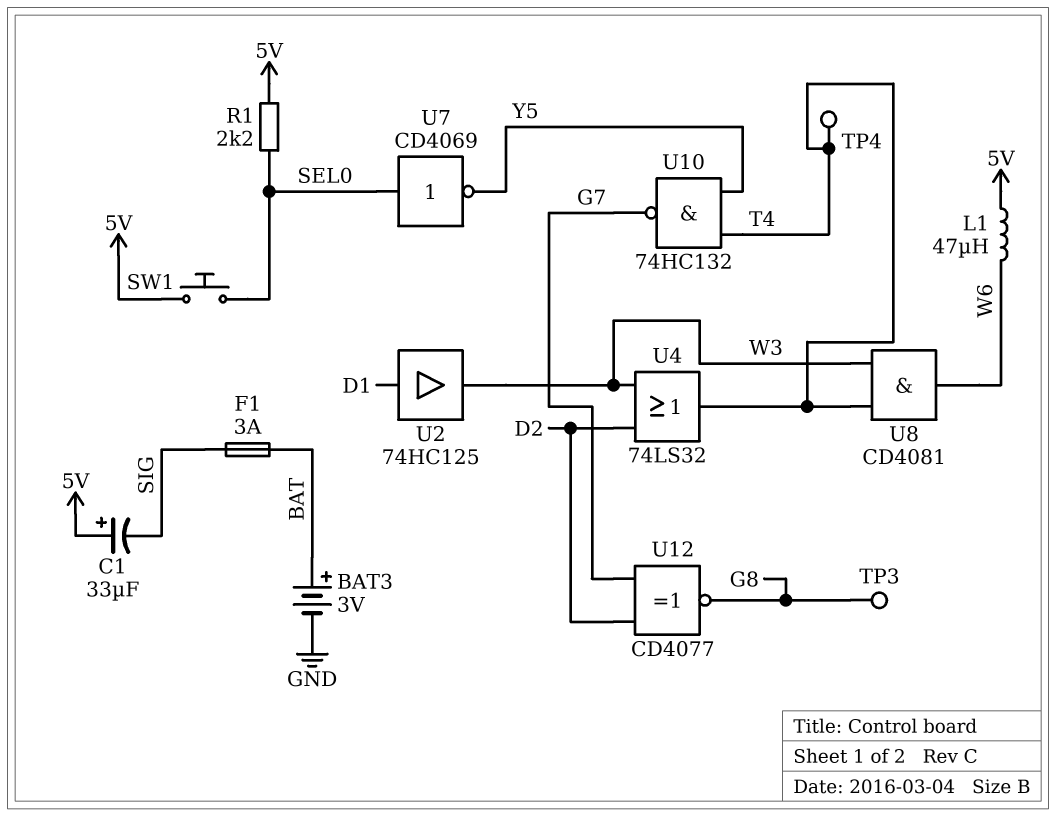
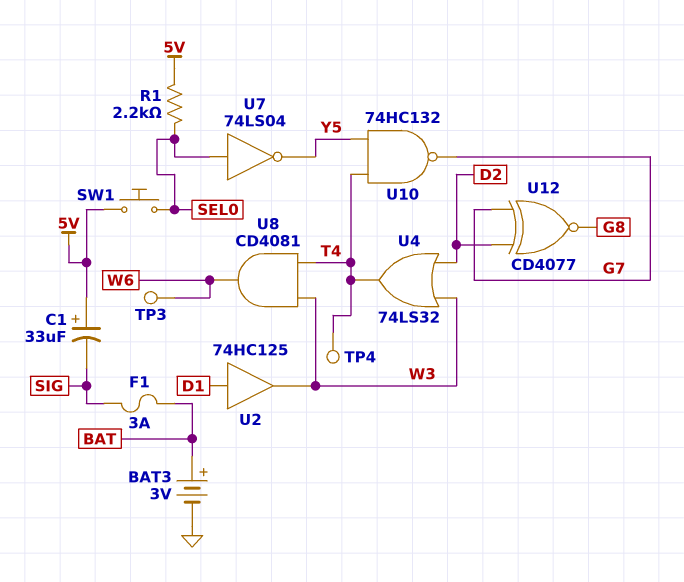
L1: 47uH (5V, W6) -> none
TP3: test point (G8) -> test point (W6)
U7: NOT CD4069 (in SEL0, out Y5) -> NOT 74LS04 (in SEL0, out Y5)

